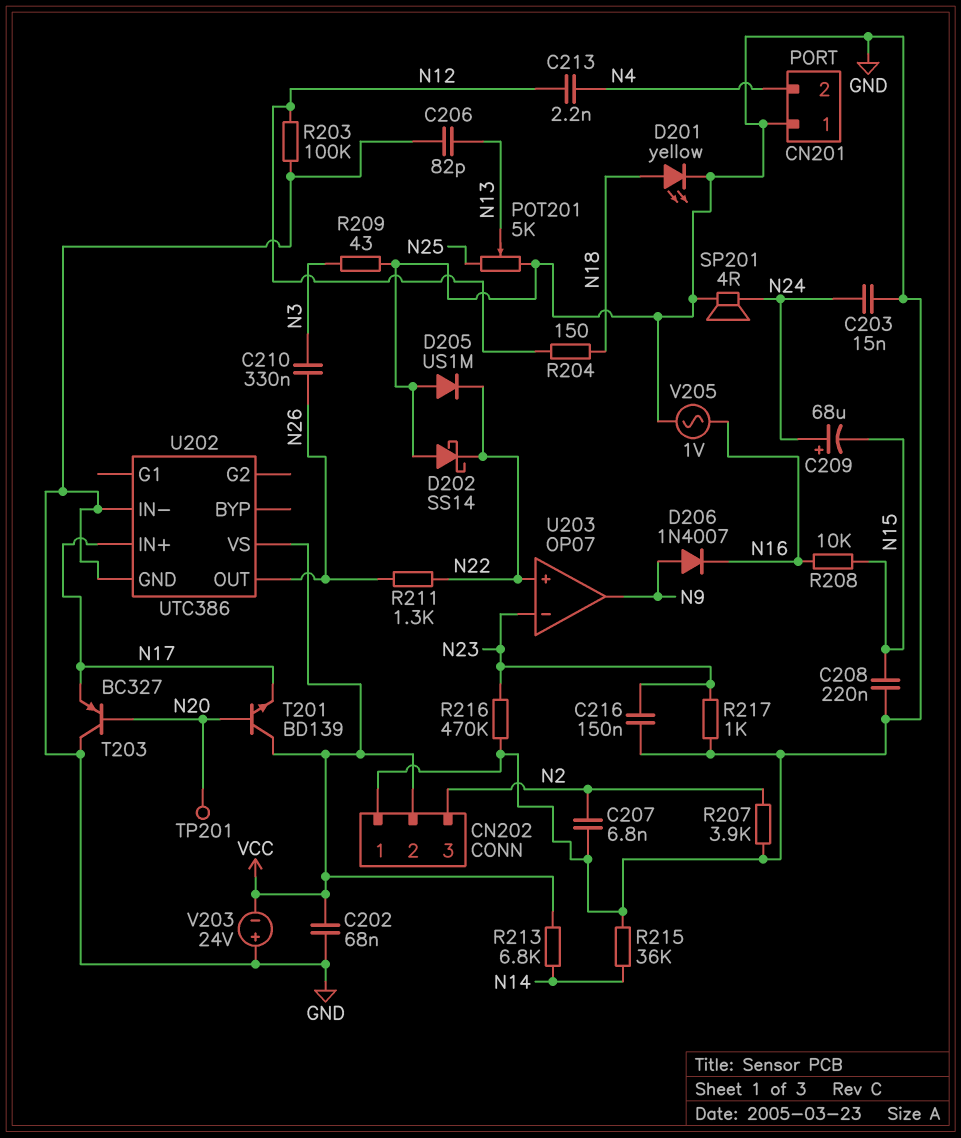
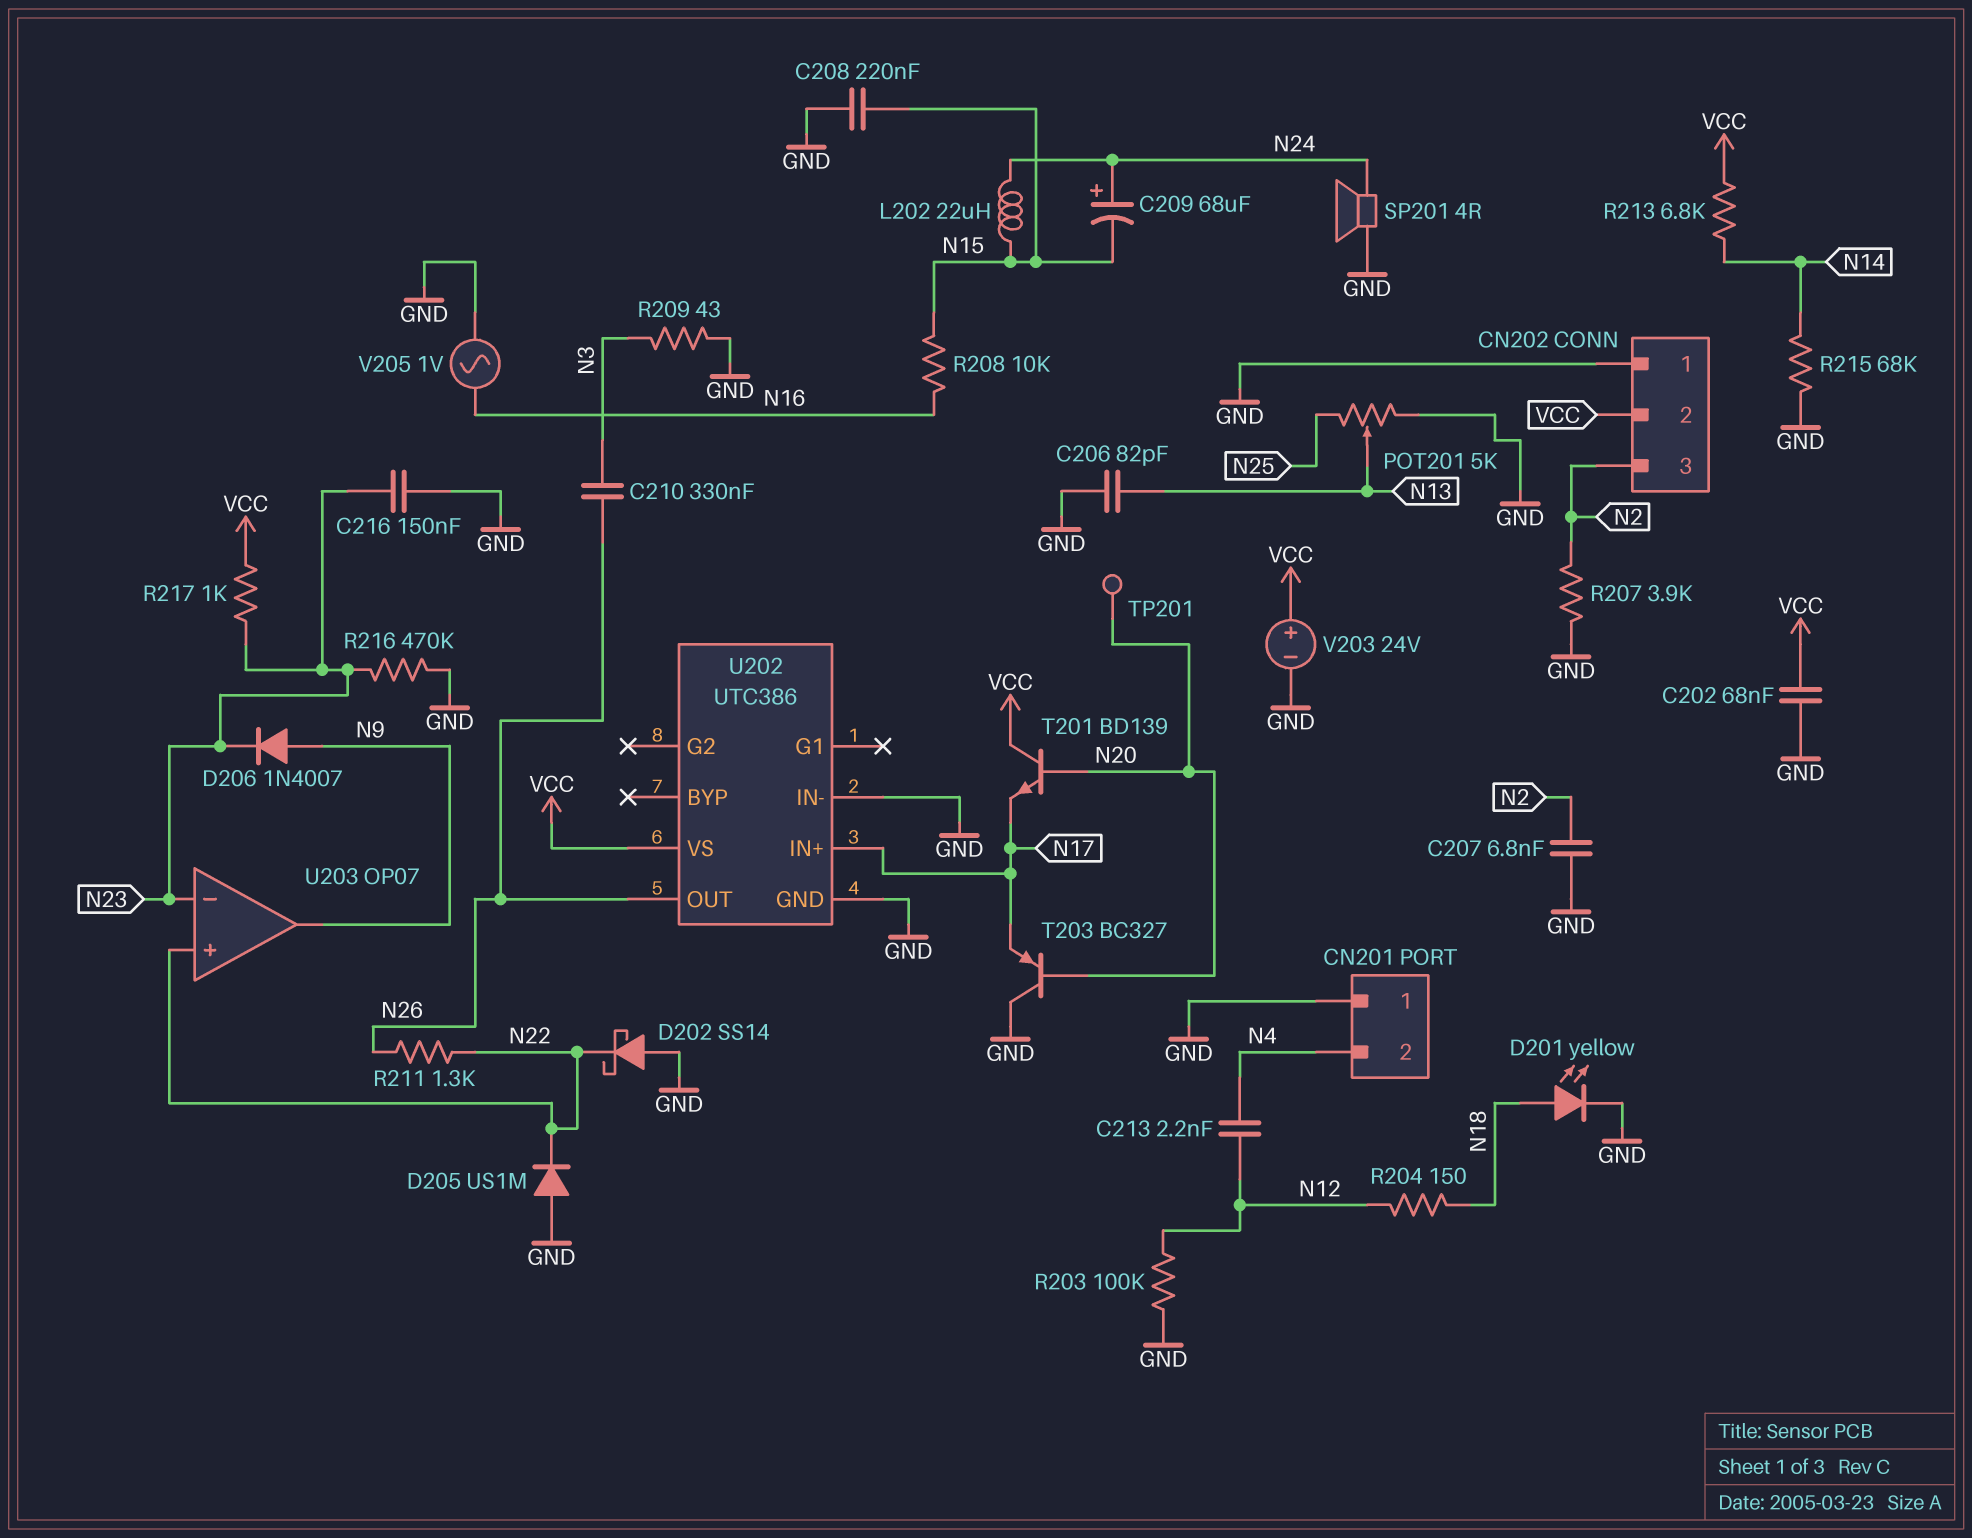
C203: 15nF (GND, N24) -> none
D206: diode 1N4007 (A N9, K N16) -> diode 1N4007 (A N9, K N23)
L202: none -> 22uH (N15, N24)
R215: 36k (GND, N14) -> 68k (GND, N14)
R217: 1k (GND, N23) -> 1k (N23, VCC)
V203: 24V (plus GND, minus VCC) -> 24V (plus VCC, minus GND)

